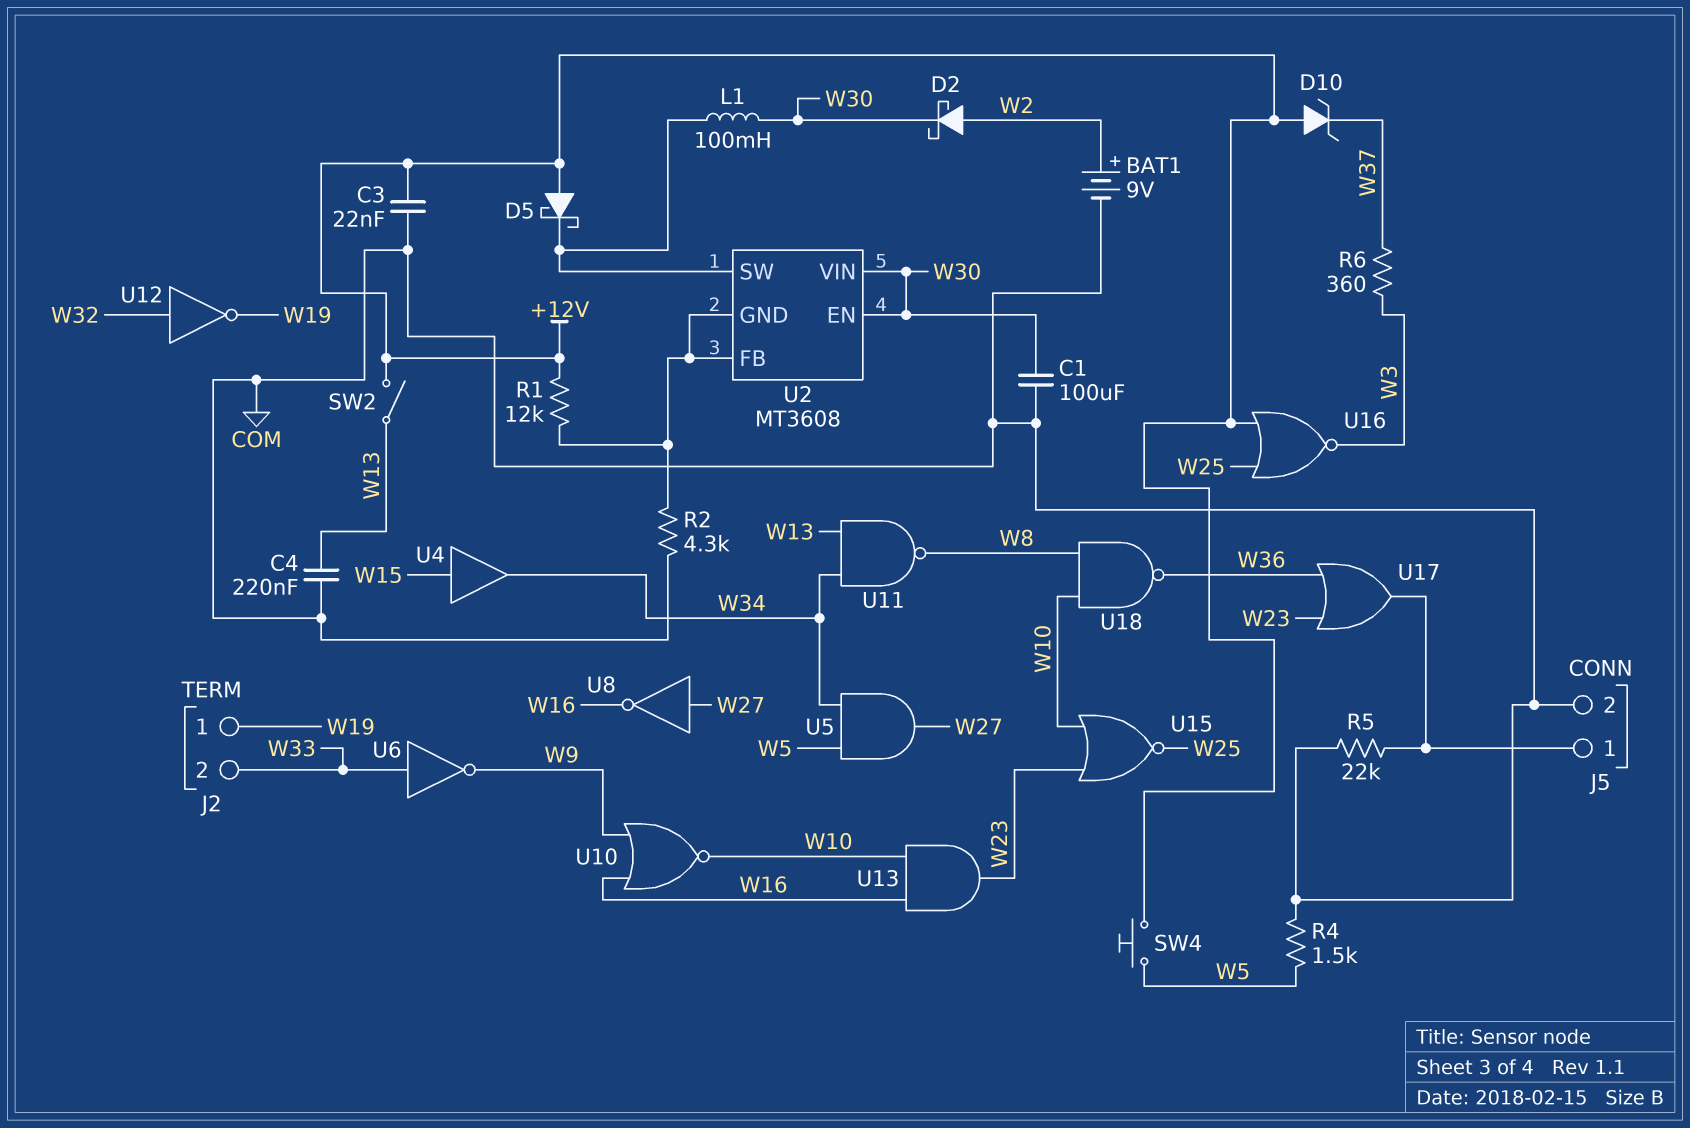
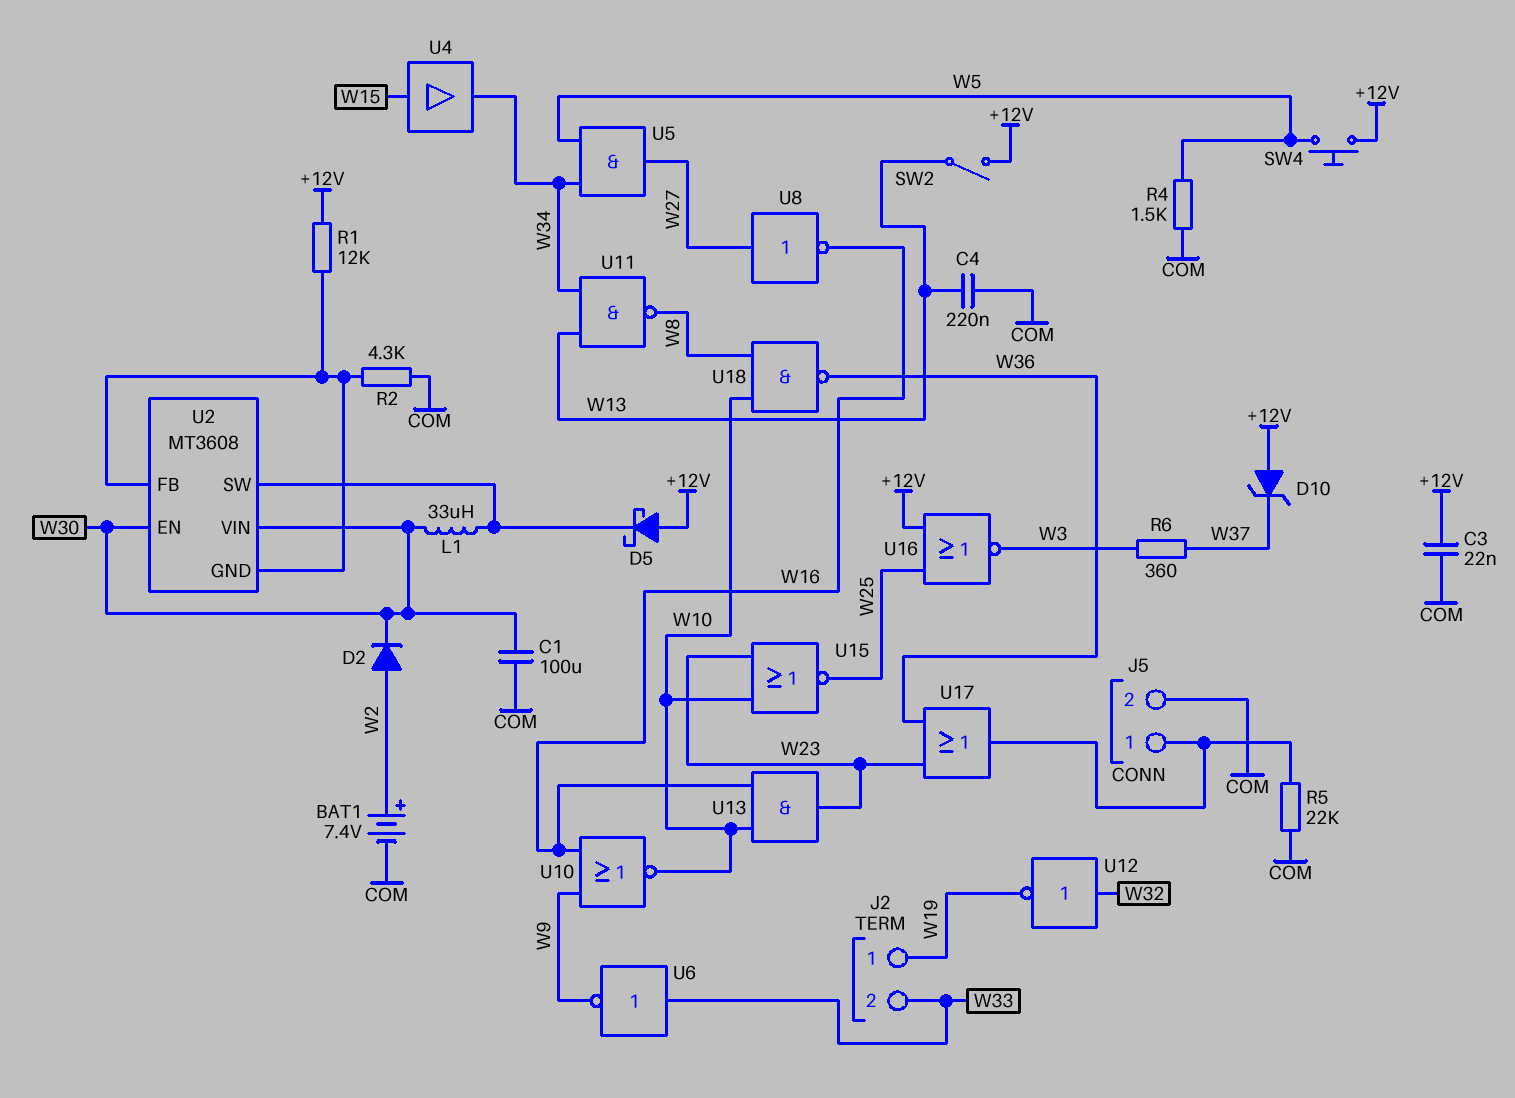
BAT1: 9V (plus W2, minus COM) -> 7.4V (plus W2, minus COM)
D2: schottky (A W2, K W30) -> diode (A W2, K W30)
L1: 100mH (U2/SW, W30) -> 33uH (U2/SW, W30)

